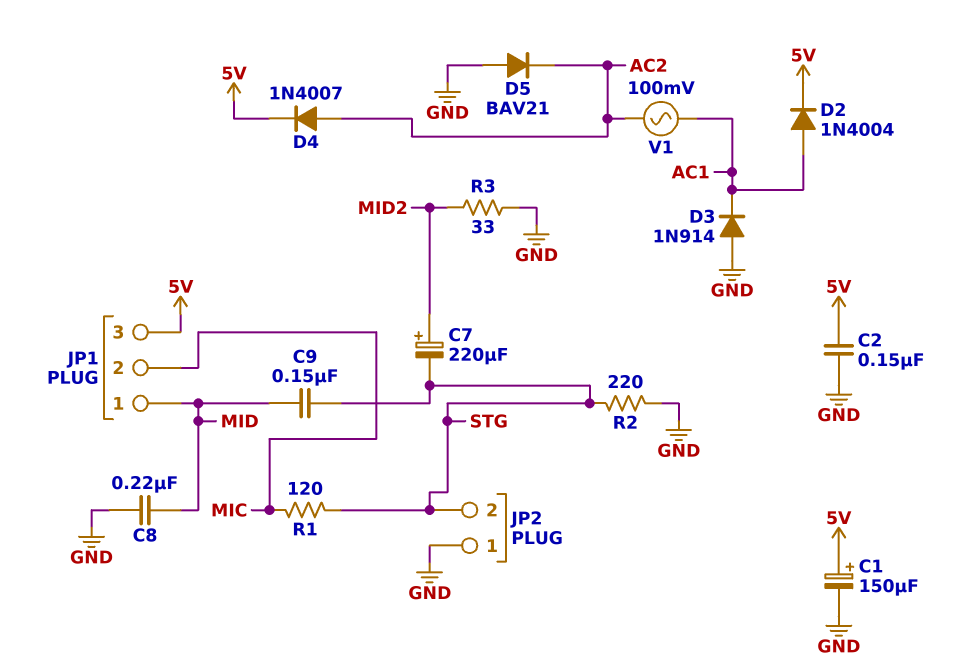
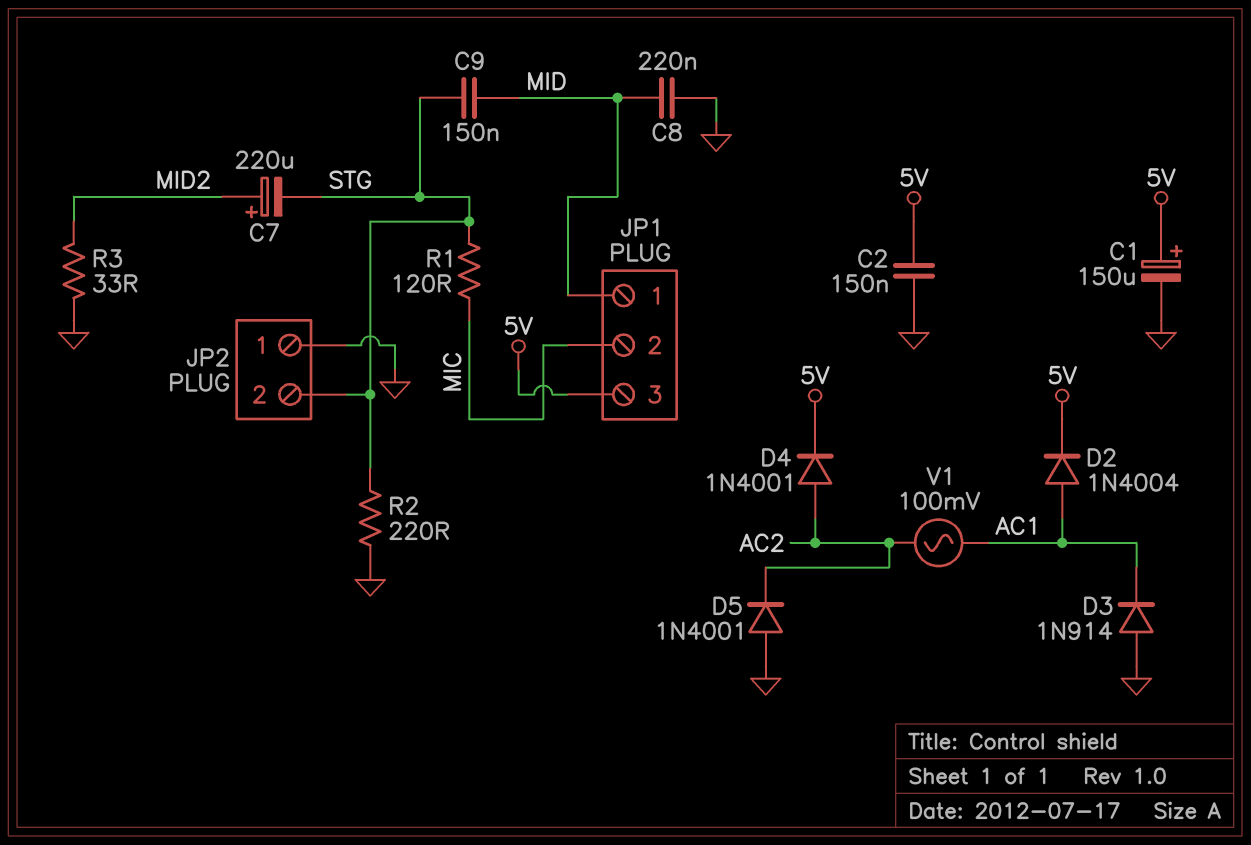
D4: diode 1N4007 (A AC2, K 5V) -> diode 1N4001 (A AC2, K 5V)
D5: diode BAV21 (A GND, K AC2) -> diode 1N4001 (A GND, K AC2)

